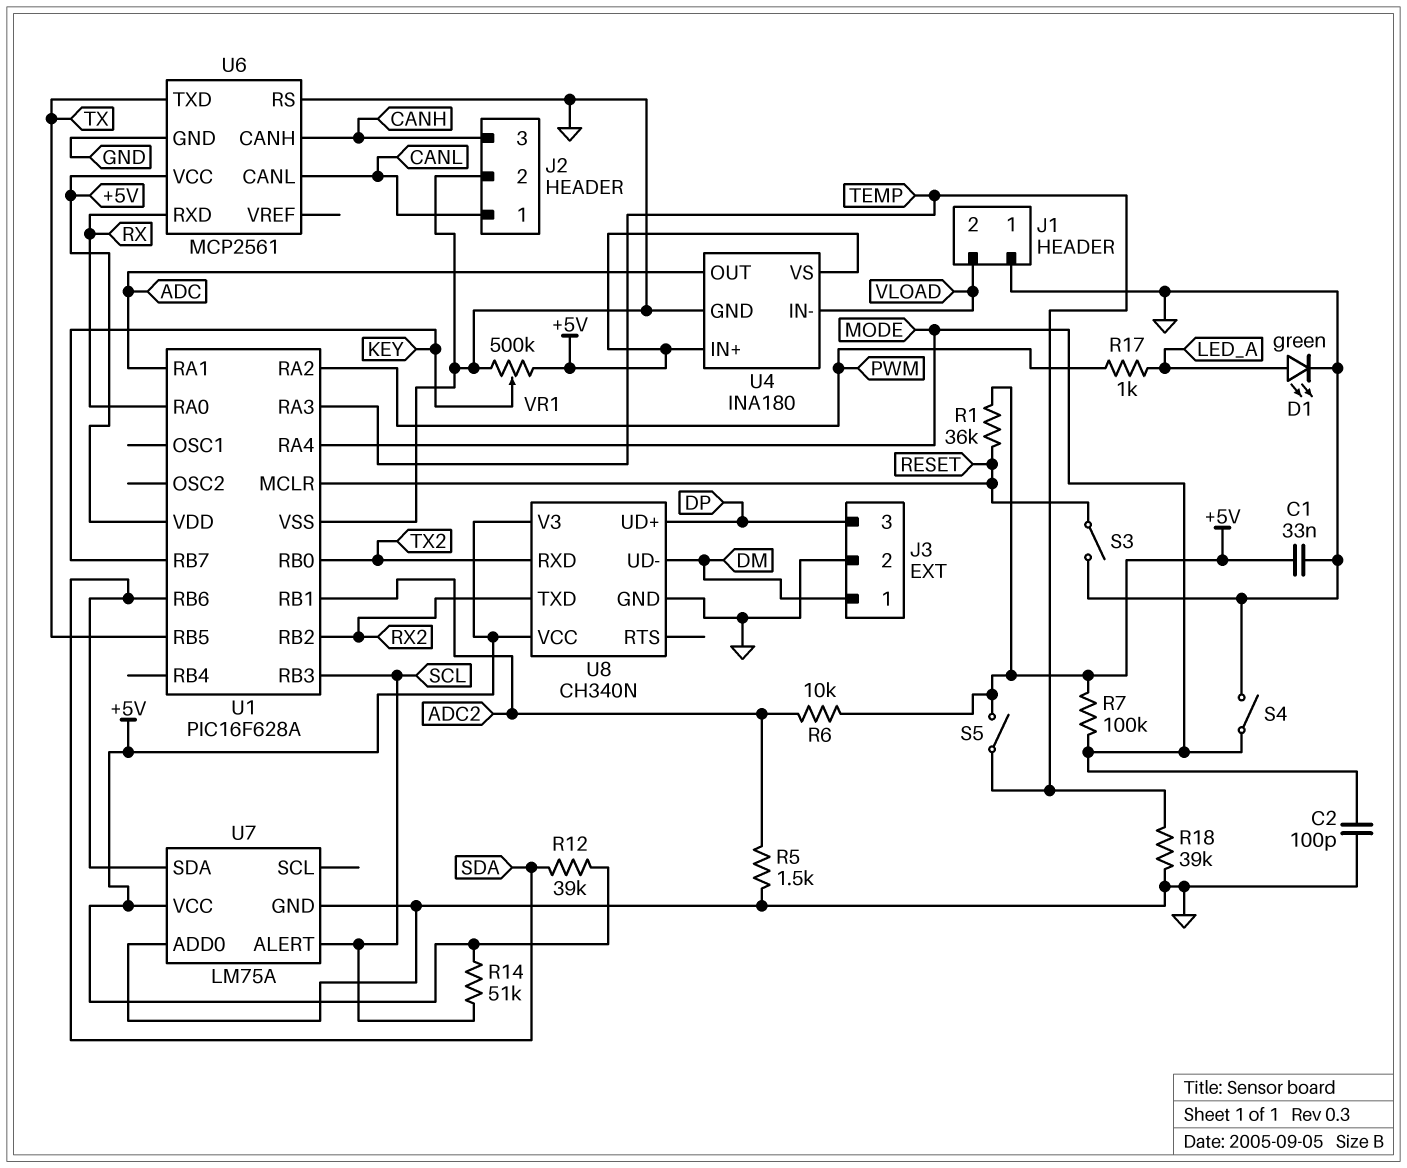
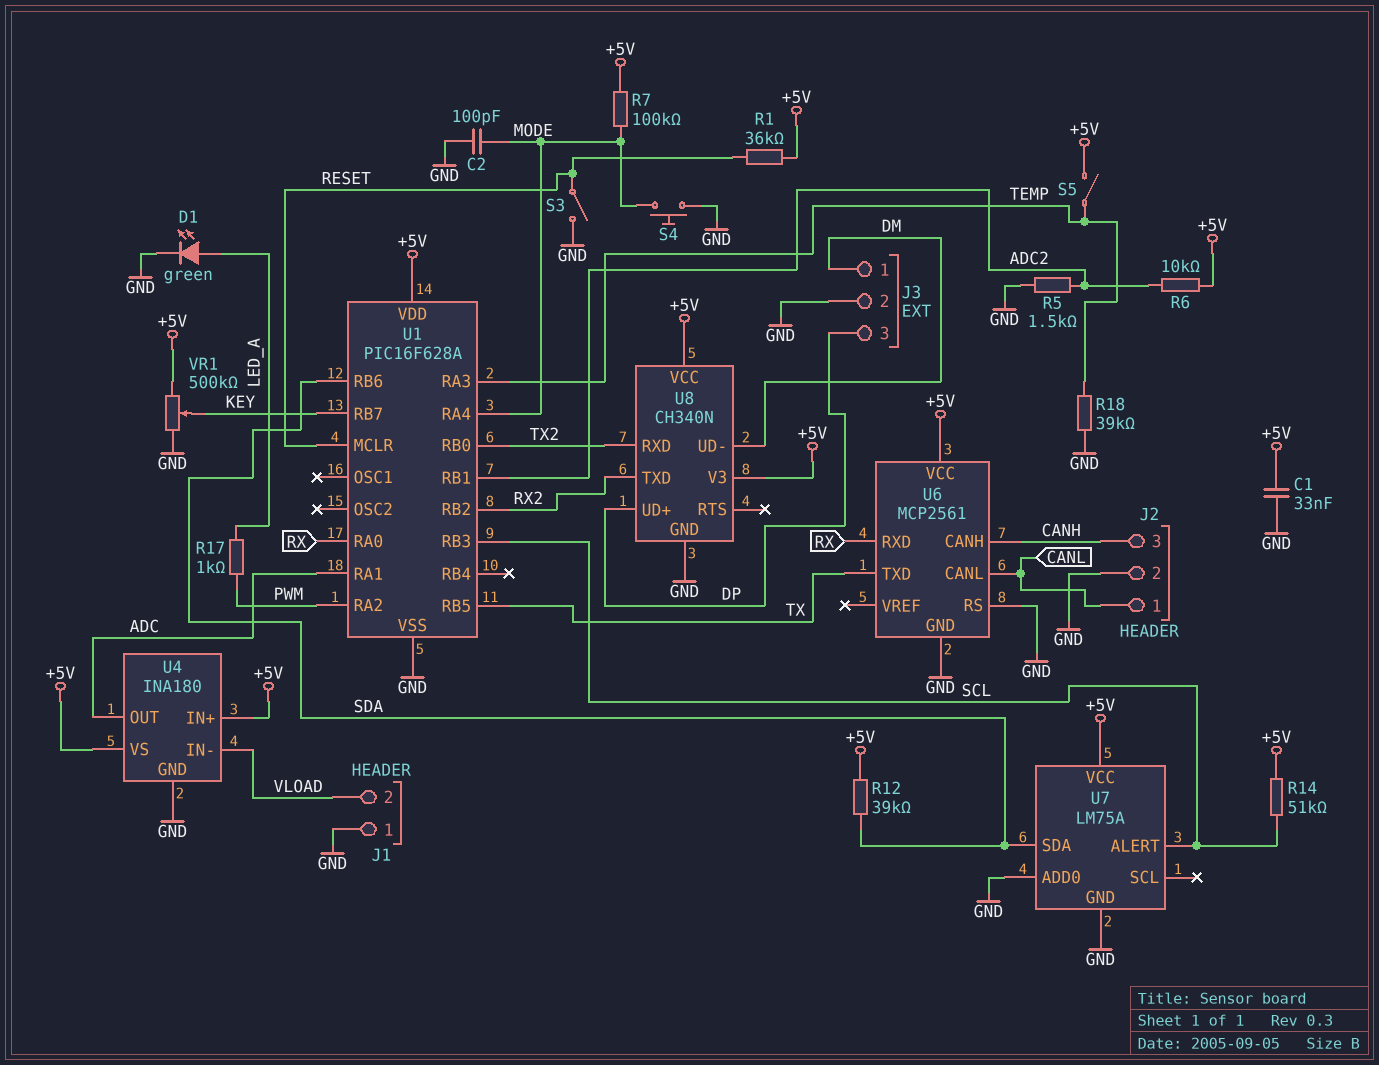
S4: switch (GND, MODE) -> button (GND, MODE)

